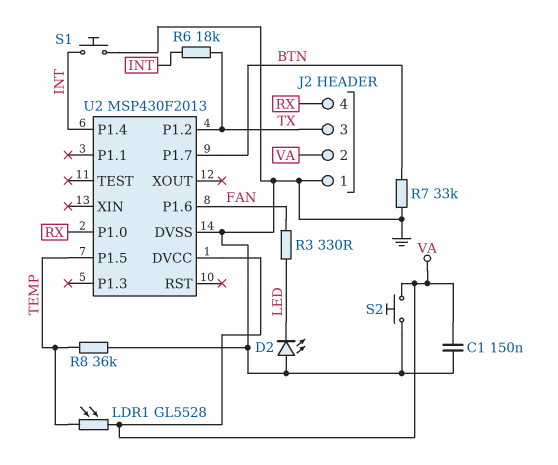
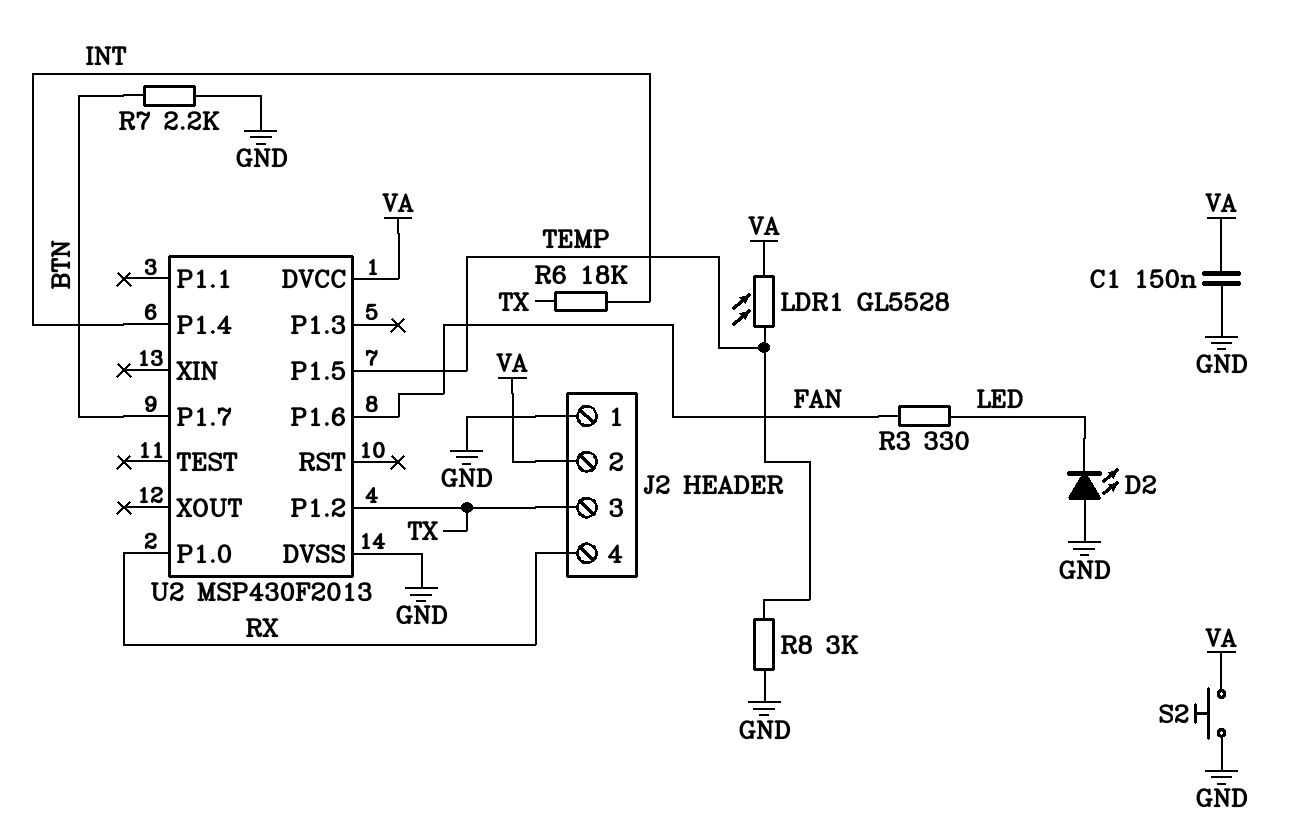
R7: 33k (BTN, GND) -> 2.2k (BTN, GND)
R8: 36k (GND, TEMP) -> 3k (GND, TEMP)
S1: button (GND, INT) -> none

